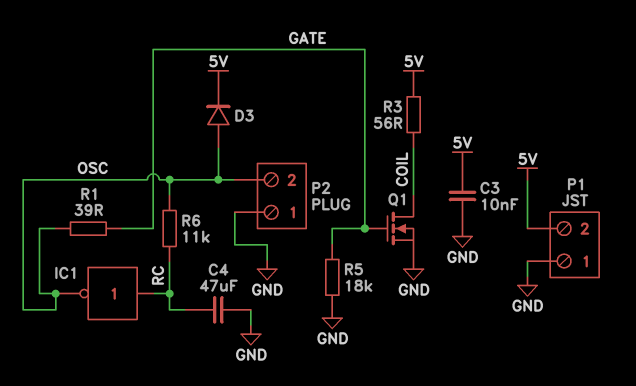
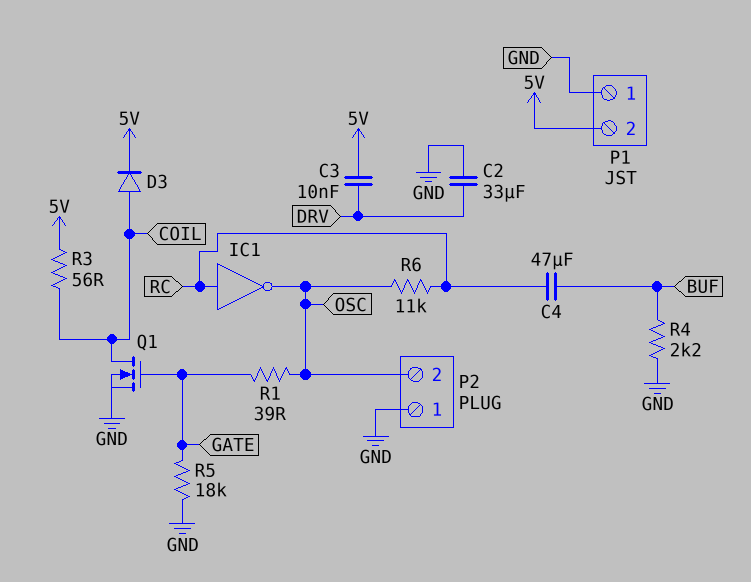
C2: none -> 33uF (DRV, GND)
C3: 10nF (5V, GND) -> 10nF (5V, DRV)
C4: 47uF (GND, RC) -> 47uF (BUF, RC)
D3: diode (A OSC, K 5V) -> diode (A COIL, K 5V)
R4: none -> 2.2k (BUF, GND)

